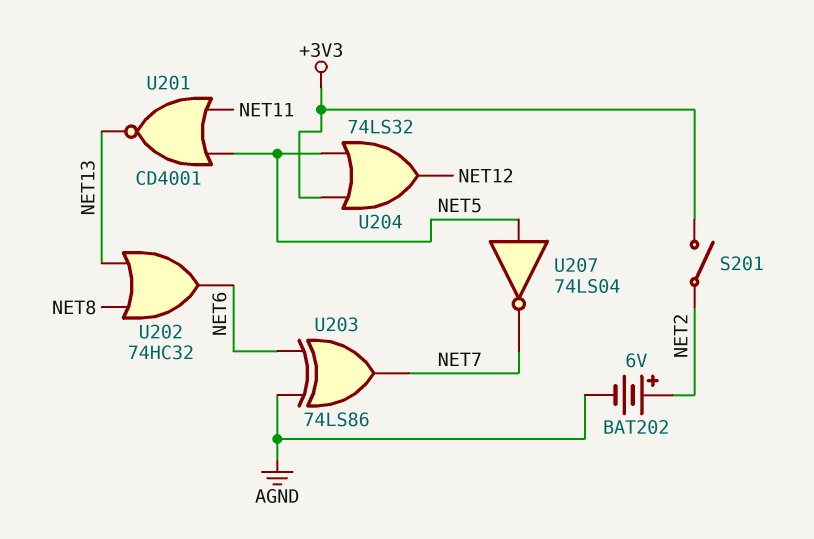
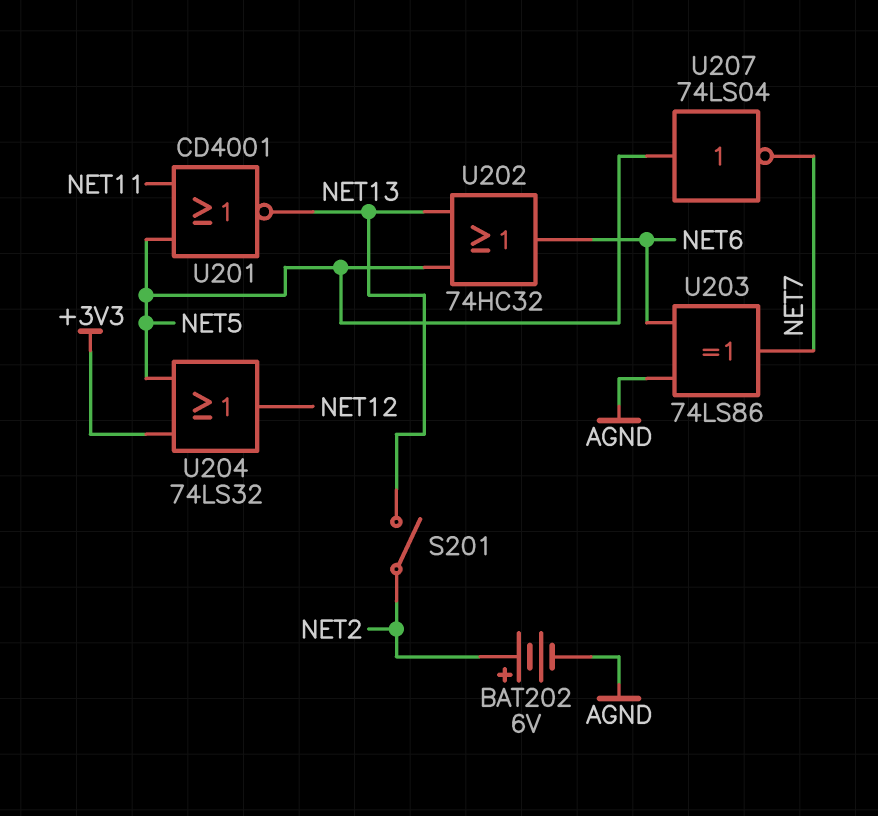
S201: switch (+3V3, NET2) -> switch (NET2, NET13)
U202: OR 74HC32 (in NET8, in NET13, out NET6) -> OR 74HC32 (in NET5, in NET13, out NET6)

